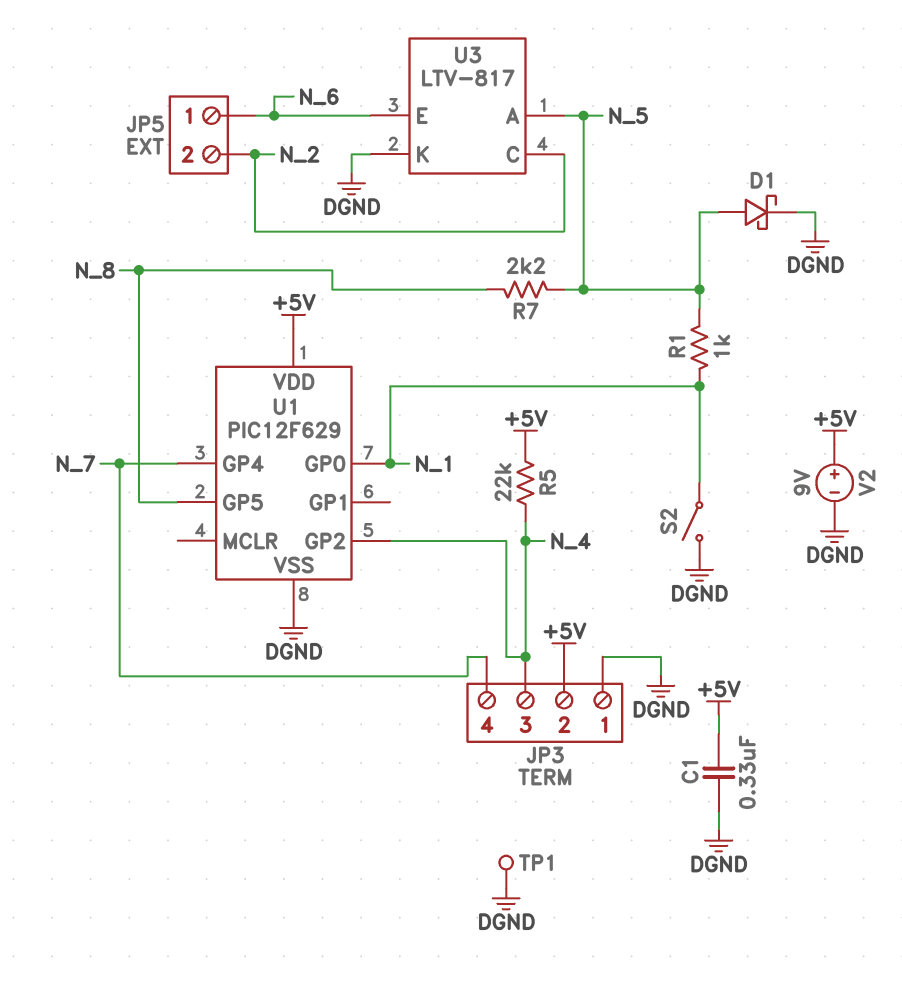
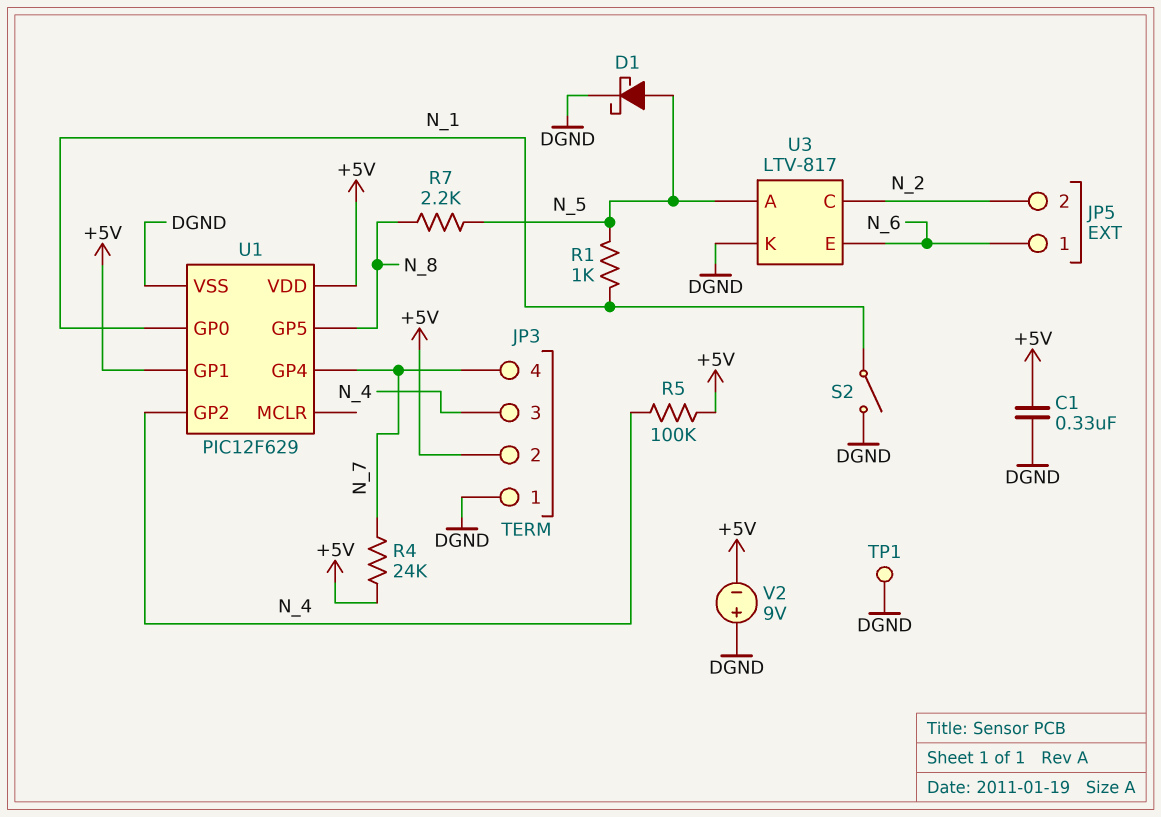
R4: none -> 24k (+5V, N_7)
R5: 22k (+5V, N_4) -> 100k (+5V, N_4)
U1 pin GP1: none -> +5V
V2: 9V (plus +5V, minus DGND) -> 9V (plus DGND, minus +5V)

